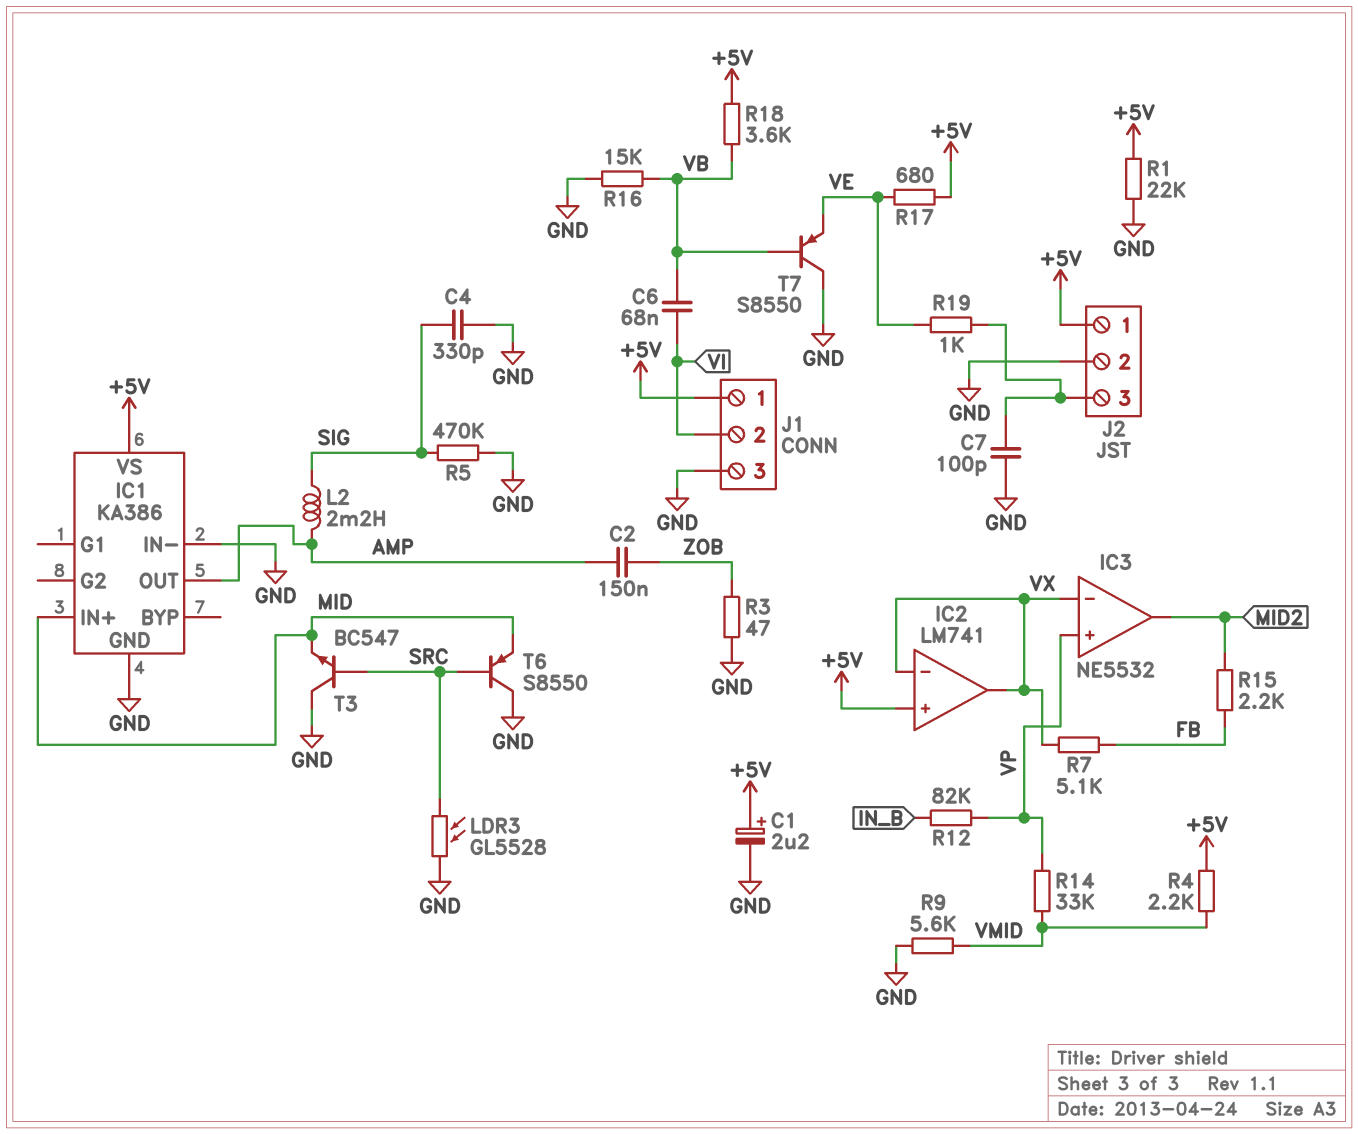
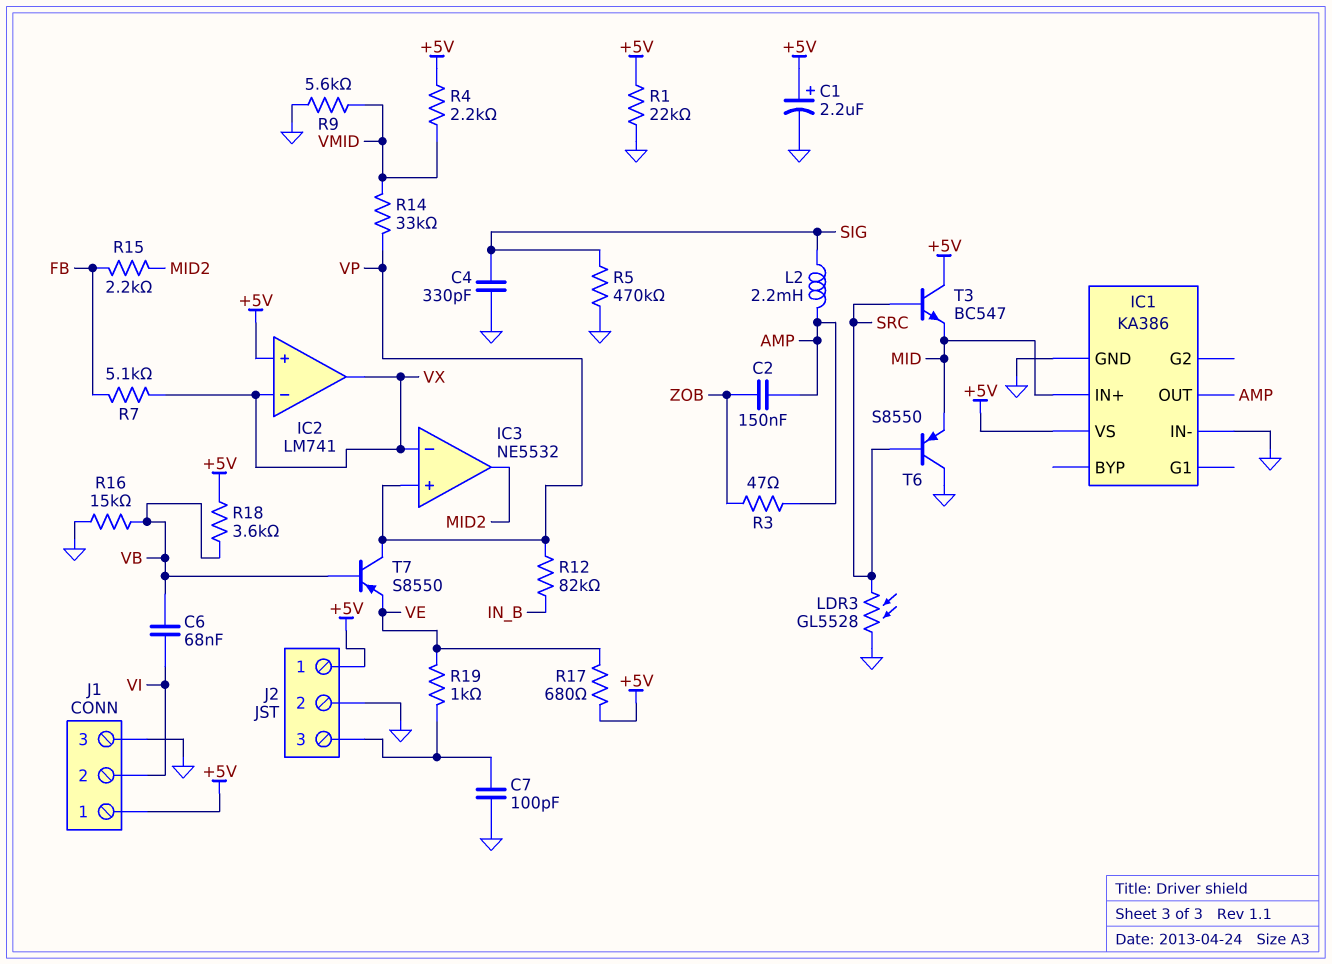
R3: 47 (GND, ZOB) -> 47 (AMP, ZOB)
T3: NPN BC547 (B SRC, C GND, E MID) -> NPN BC547 (B SRC, C +5V, E MID)
T7: PNP S8550 (B VB, C GND, E VE) -> PNP S8550 (B VB, C VP, E VE)

